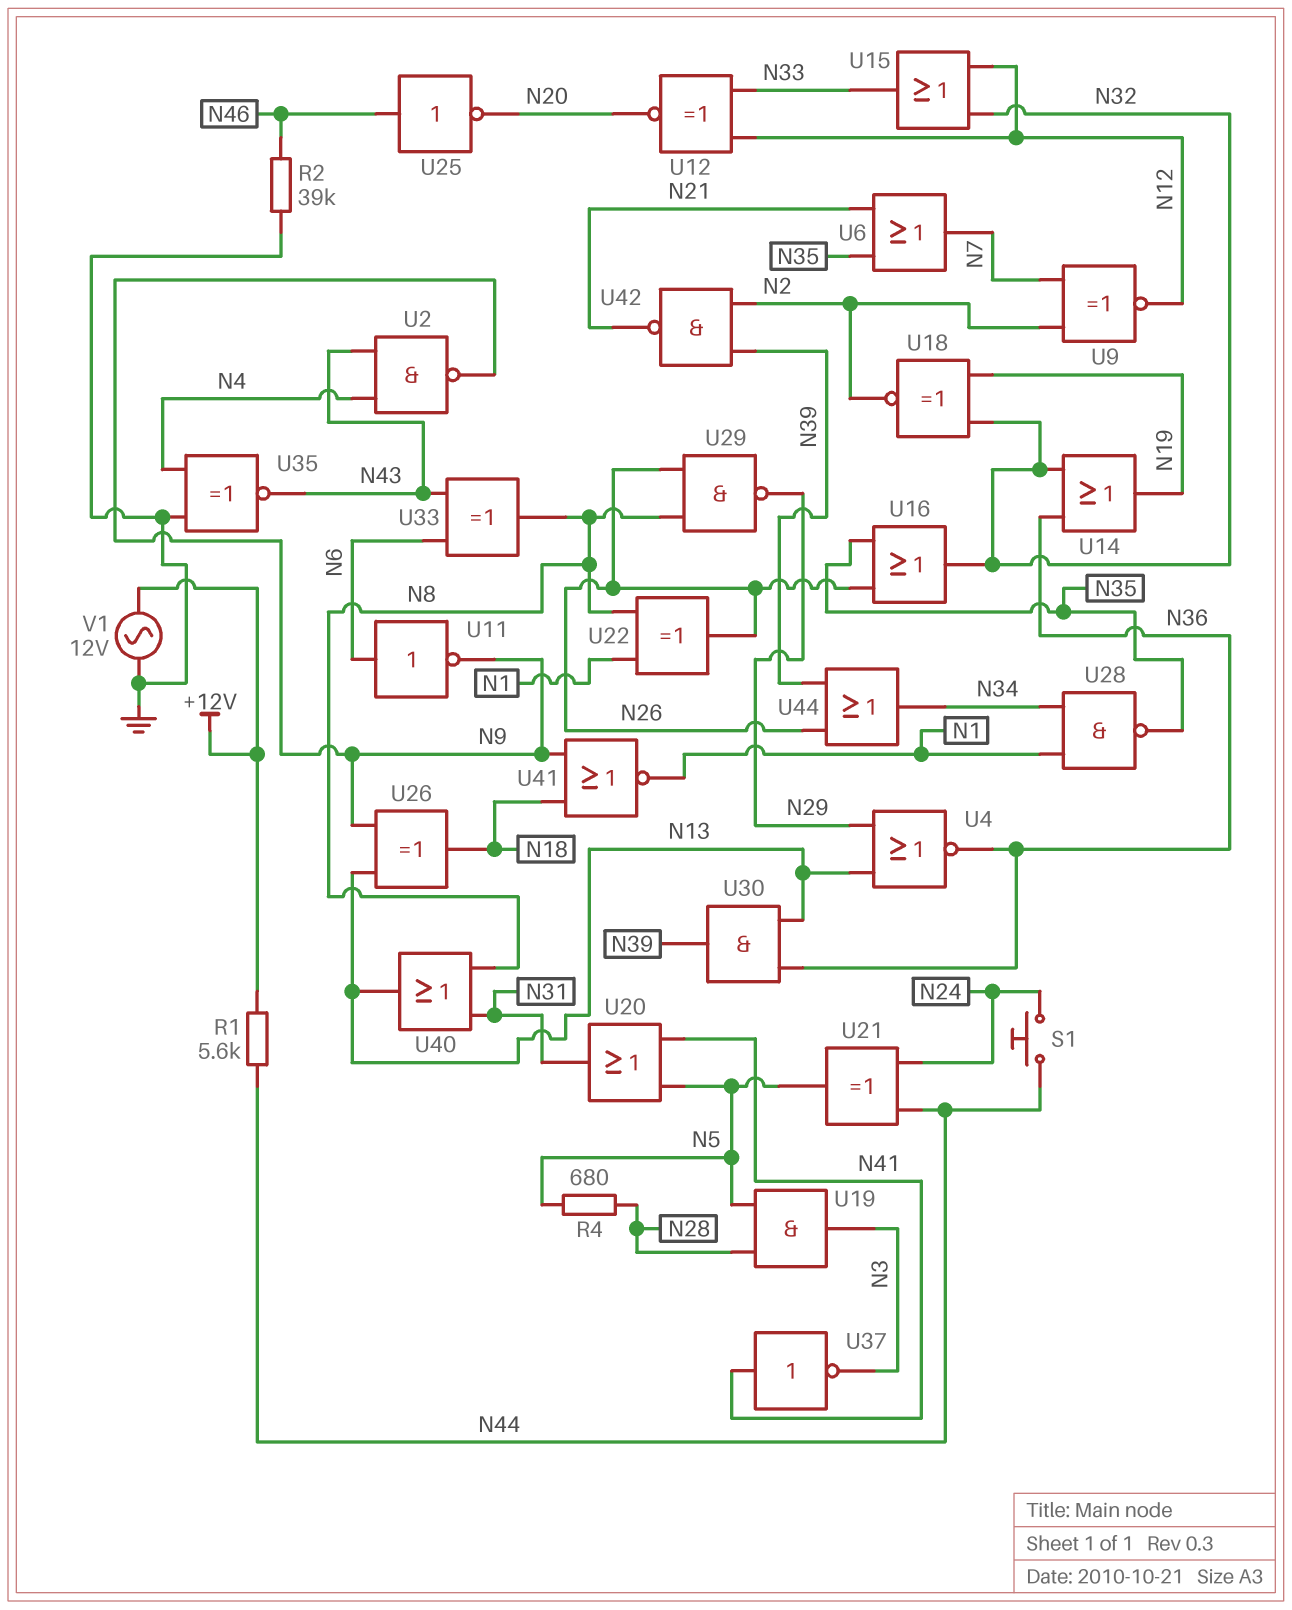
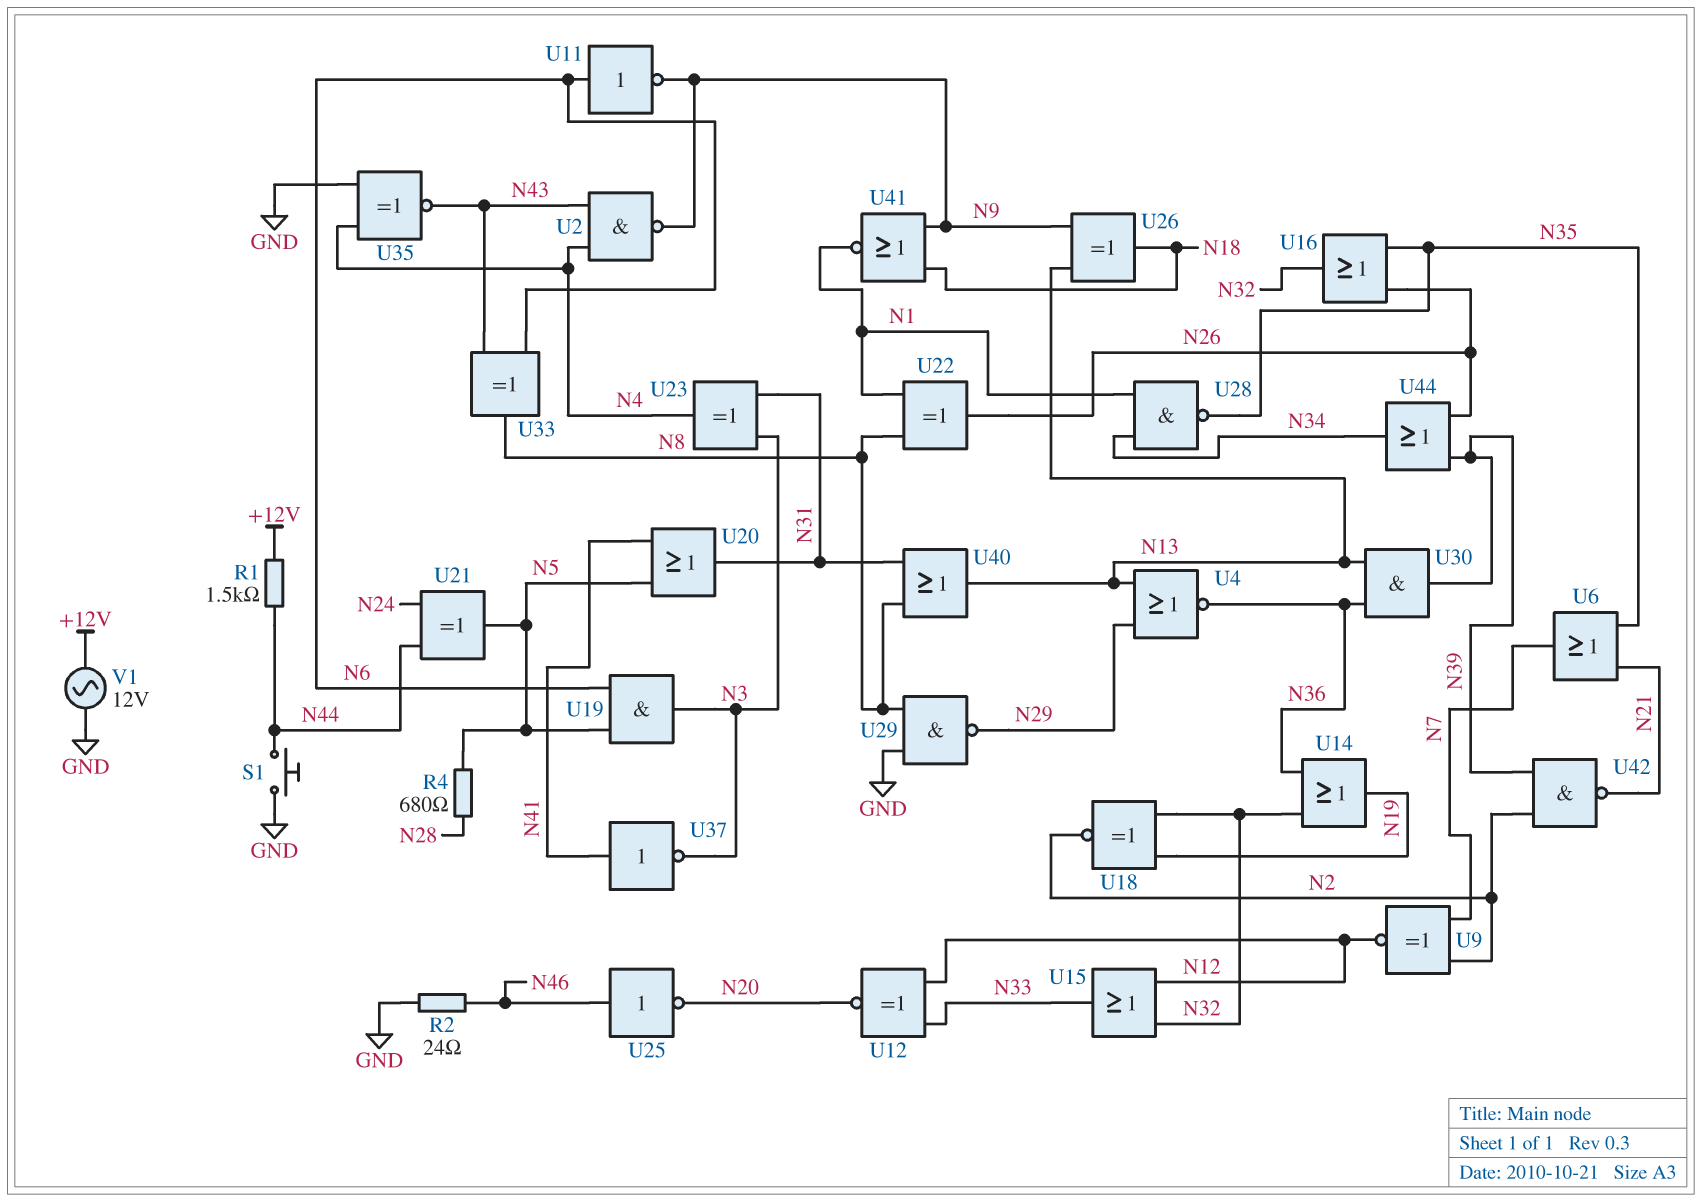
R1: 5.6k (+12V, N44) -> 1.5k (+12V, N44)
R2: 39k (GND, N46) -> 24 (GND, N46)
S1: button (N24, N44) -> button (GND, N44)
U19: AND (in N5, in N28, out N3) -> AND (in N5, in N6, out N3)
U23: none -> XOR (in N3, in N31, out N4)
U29: NAND (in N8, in N26, out N29) -> NAND (in GND, in N8, out N29)

